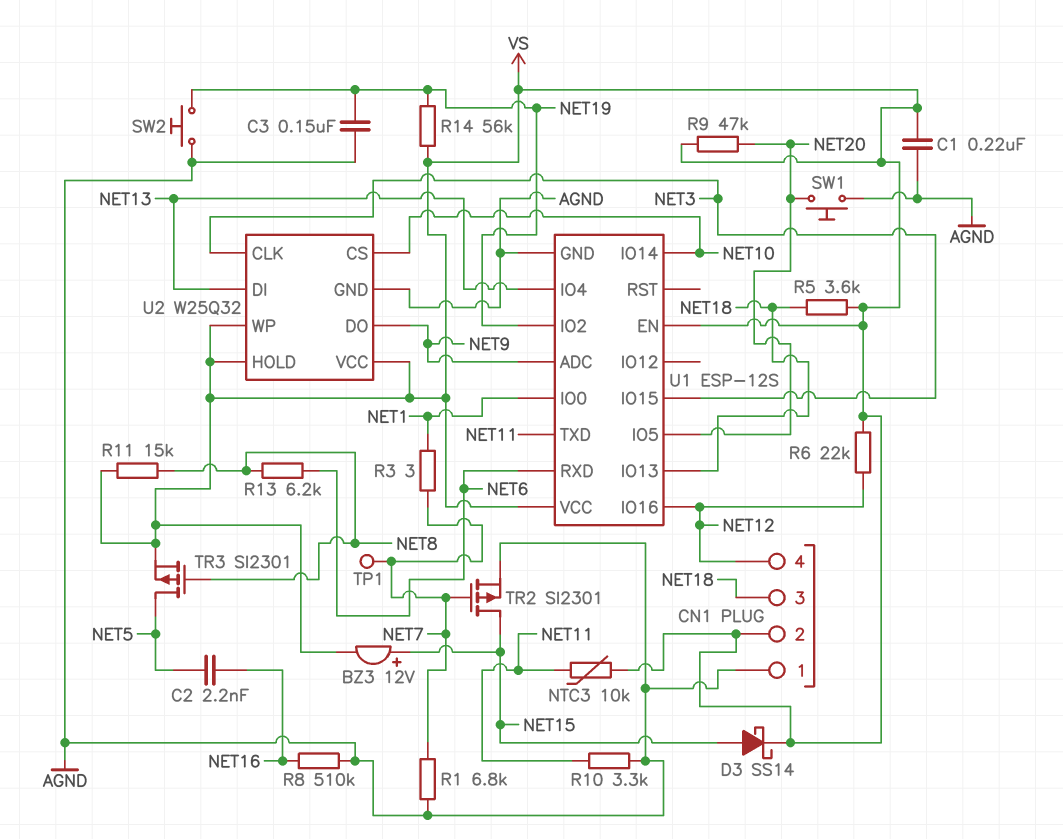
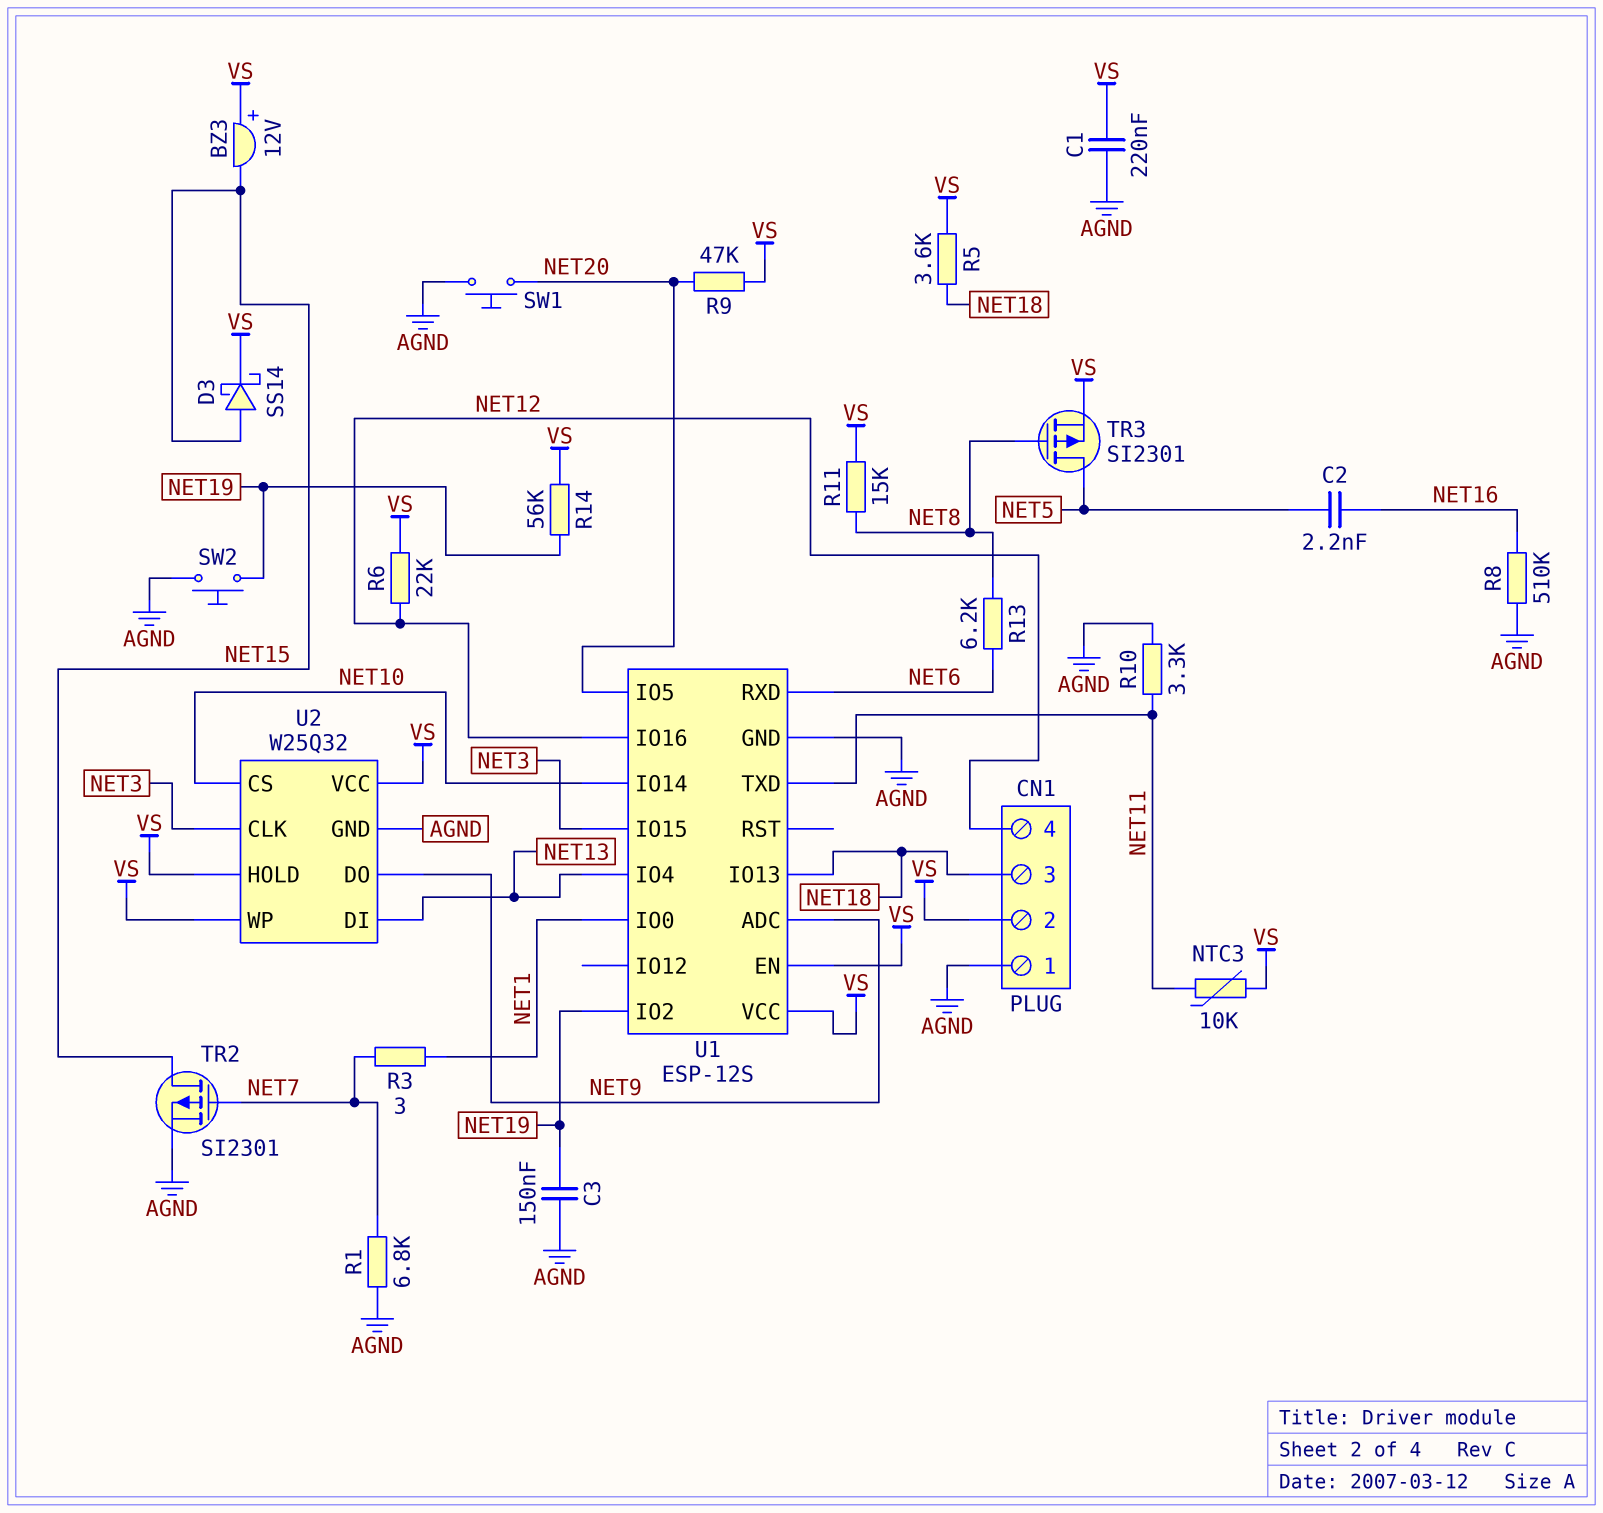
BZ3: buzzer 12V (plus NET15, minus VS) -> buzzer 12V (plus VS, minus NET15)
TP1: test point (NET7) -> none

